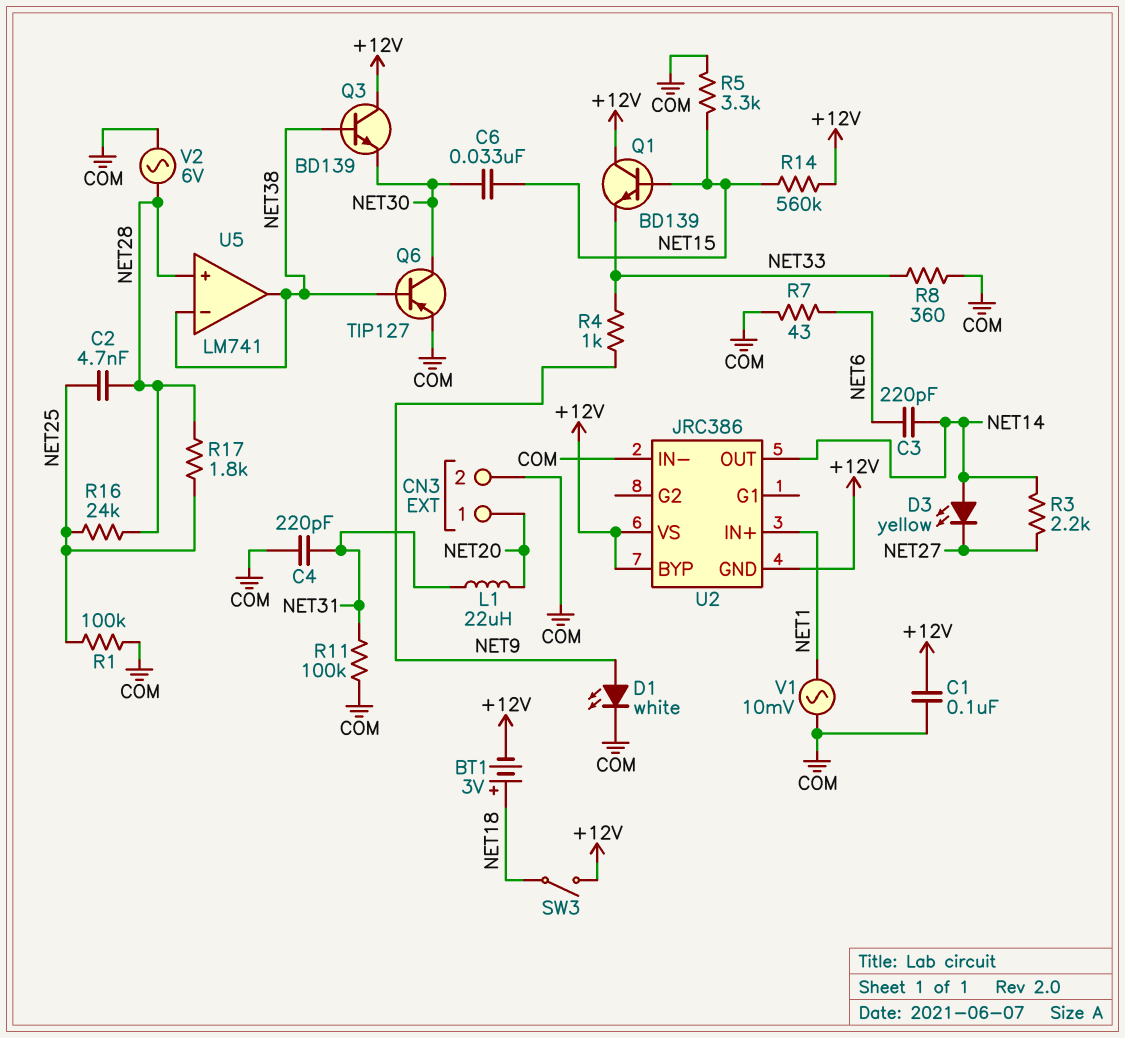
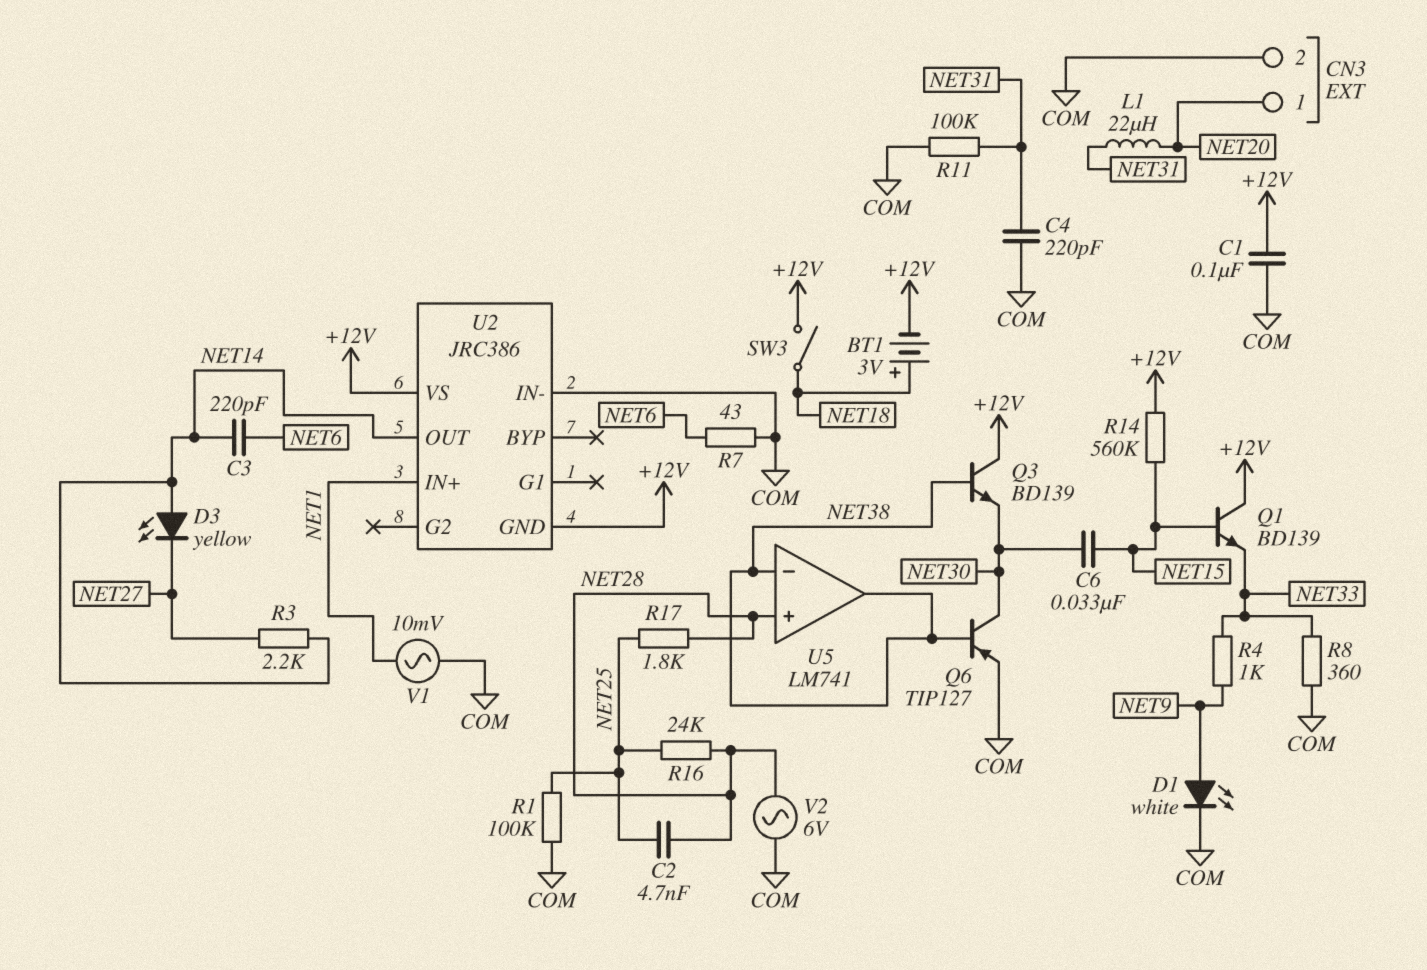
R5: 3.3k (COM, NET15) -> none
U2 pin BYP: +12V -> none

